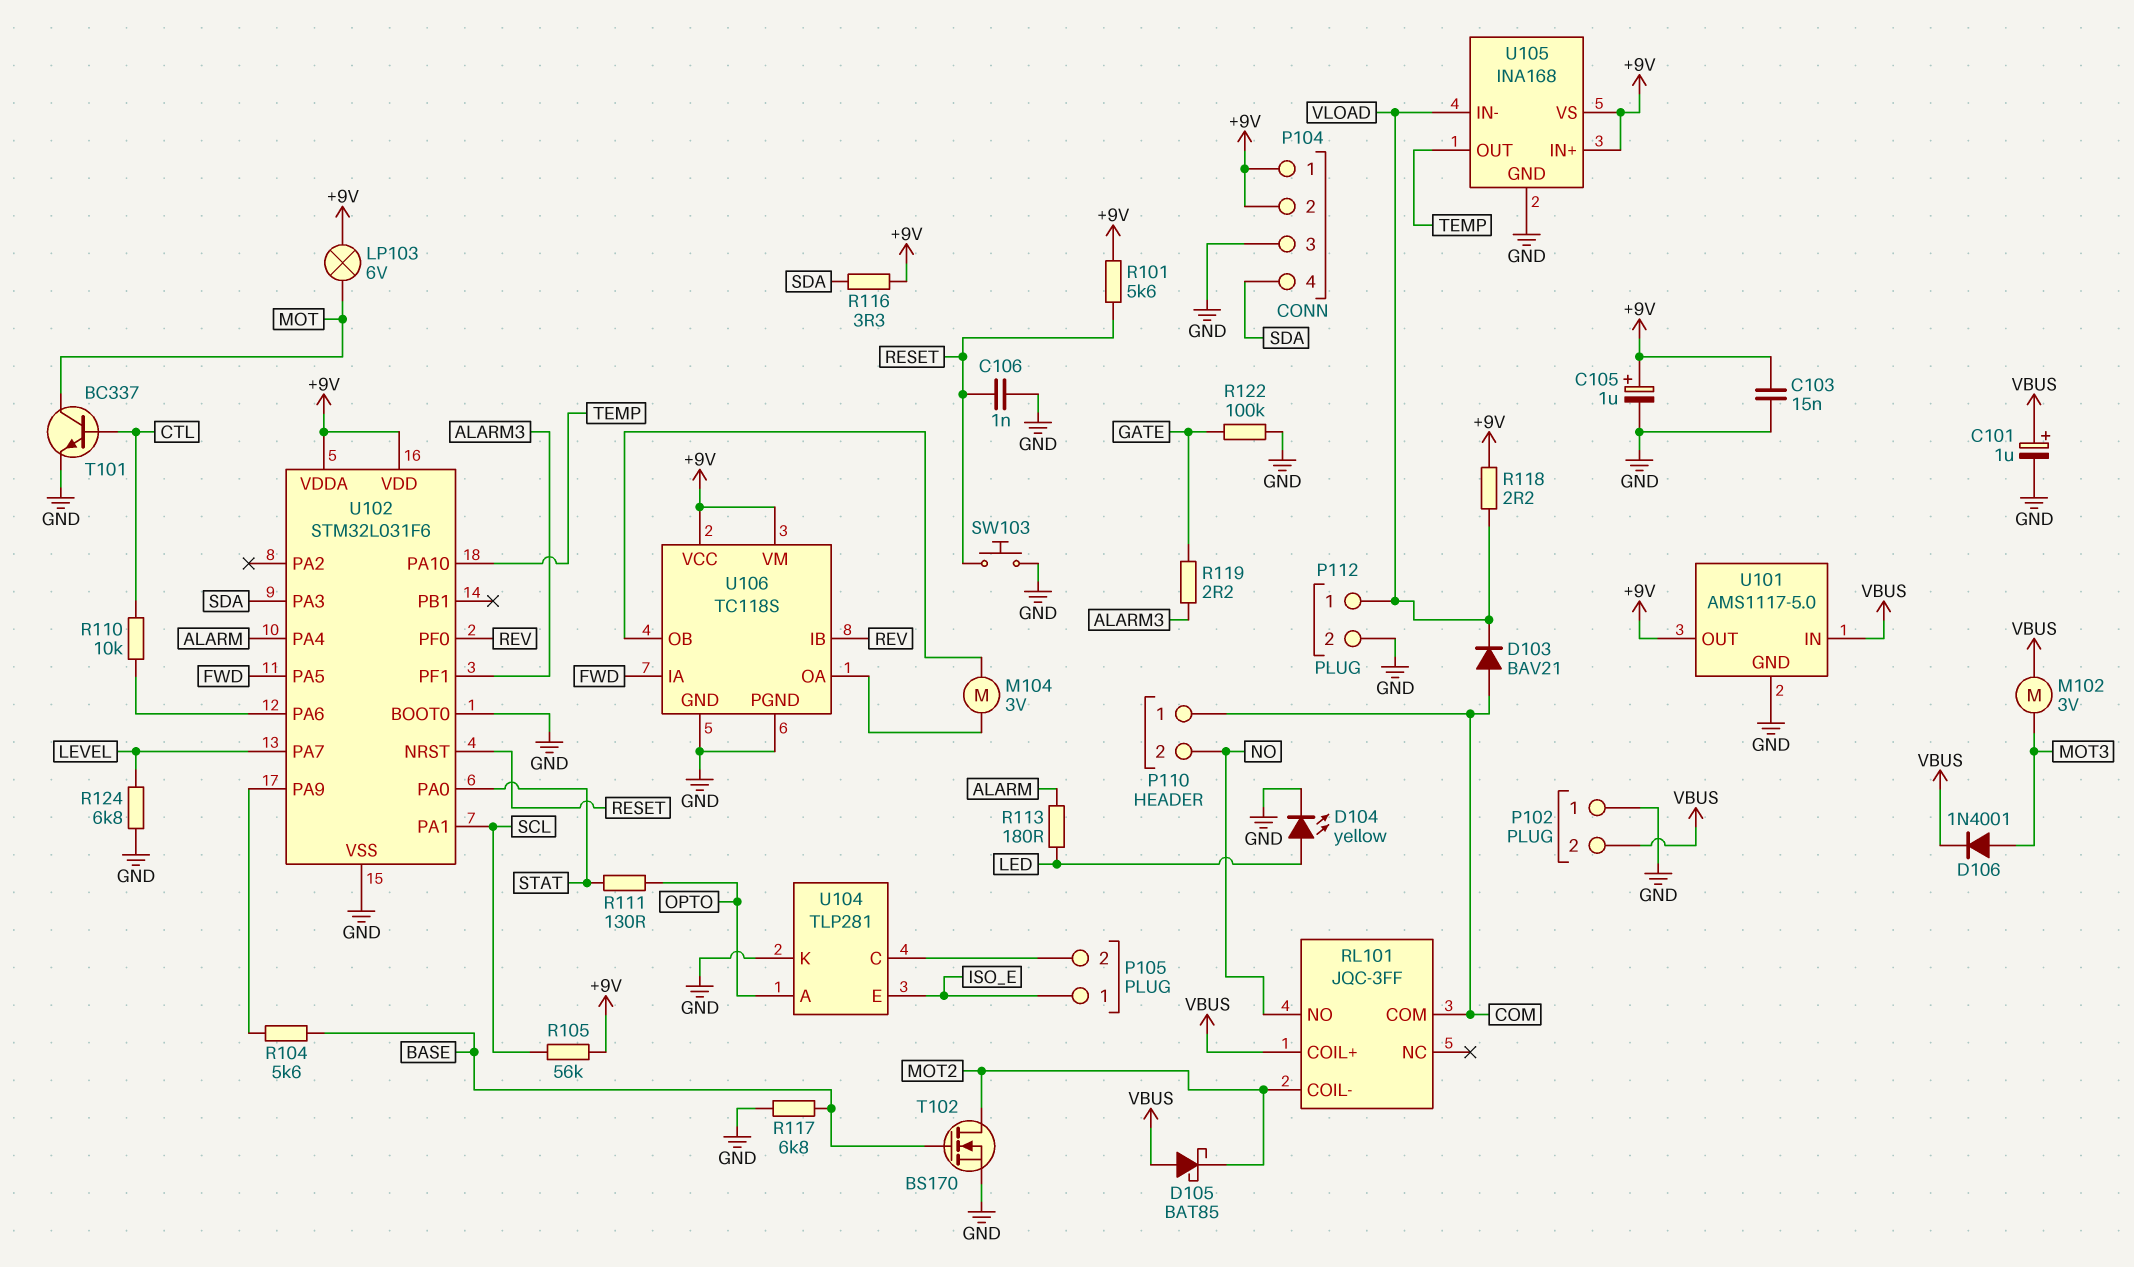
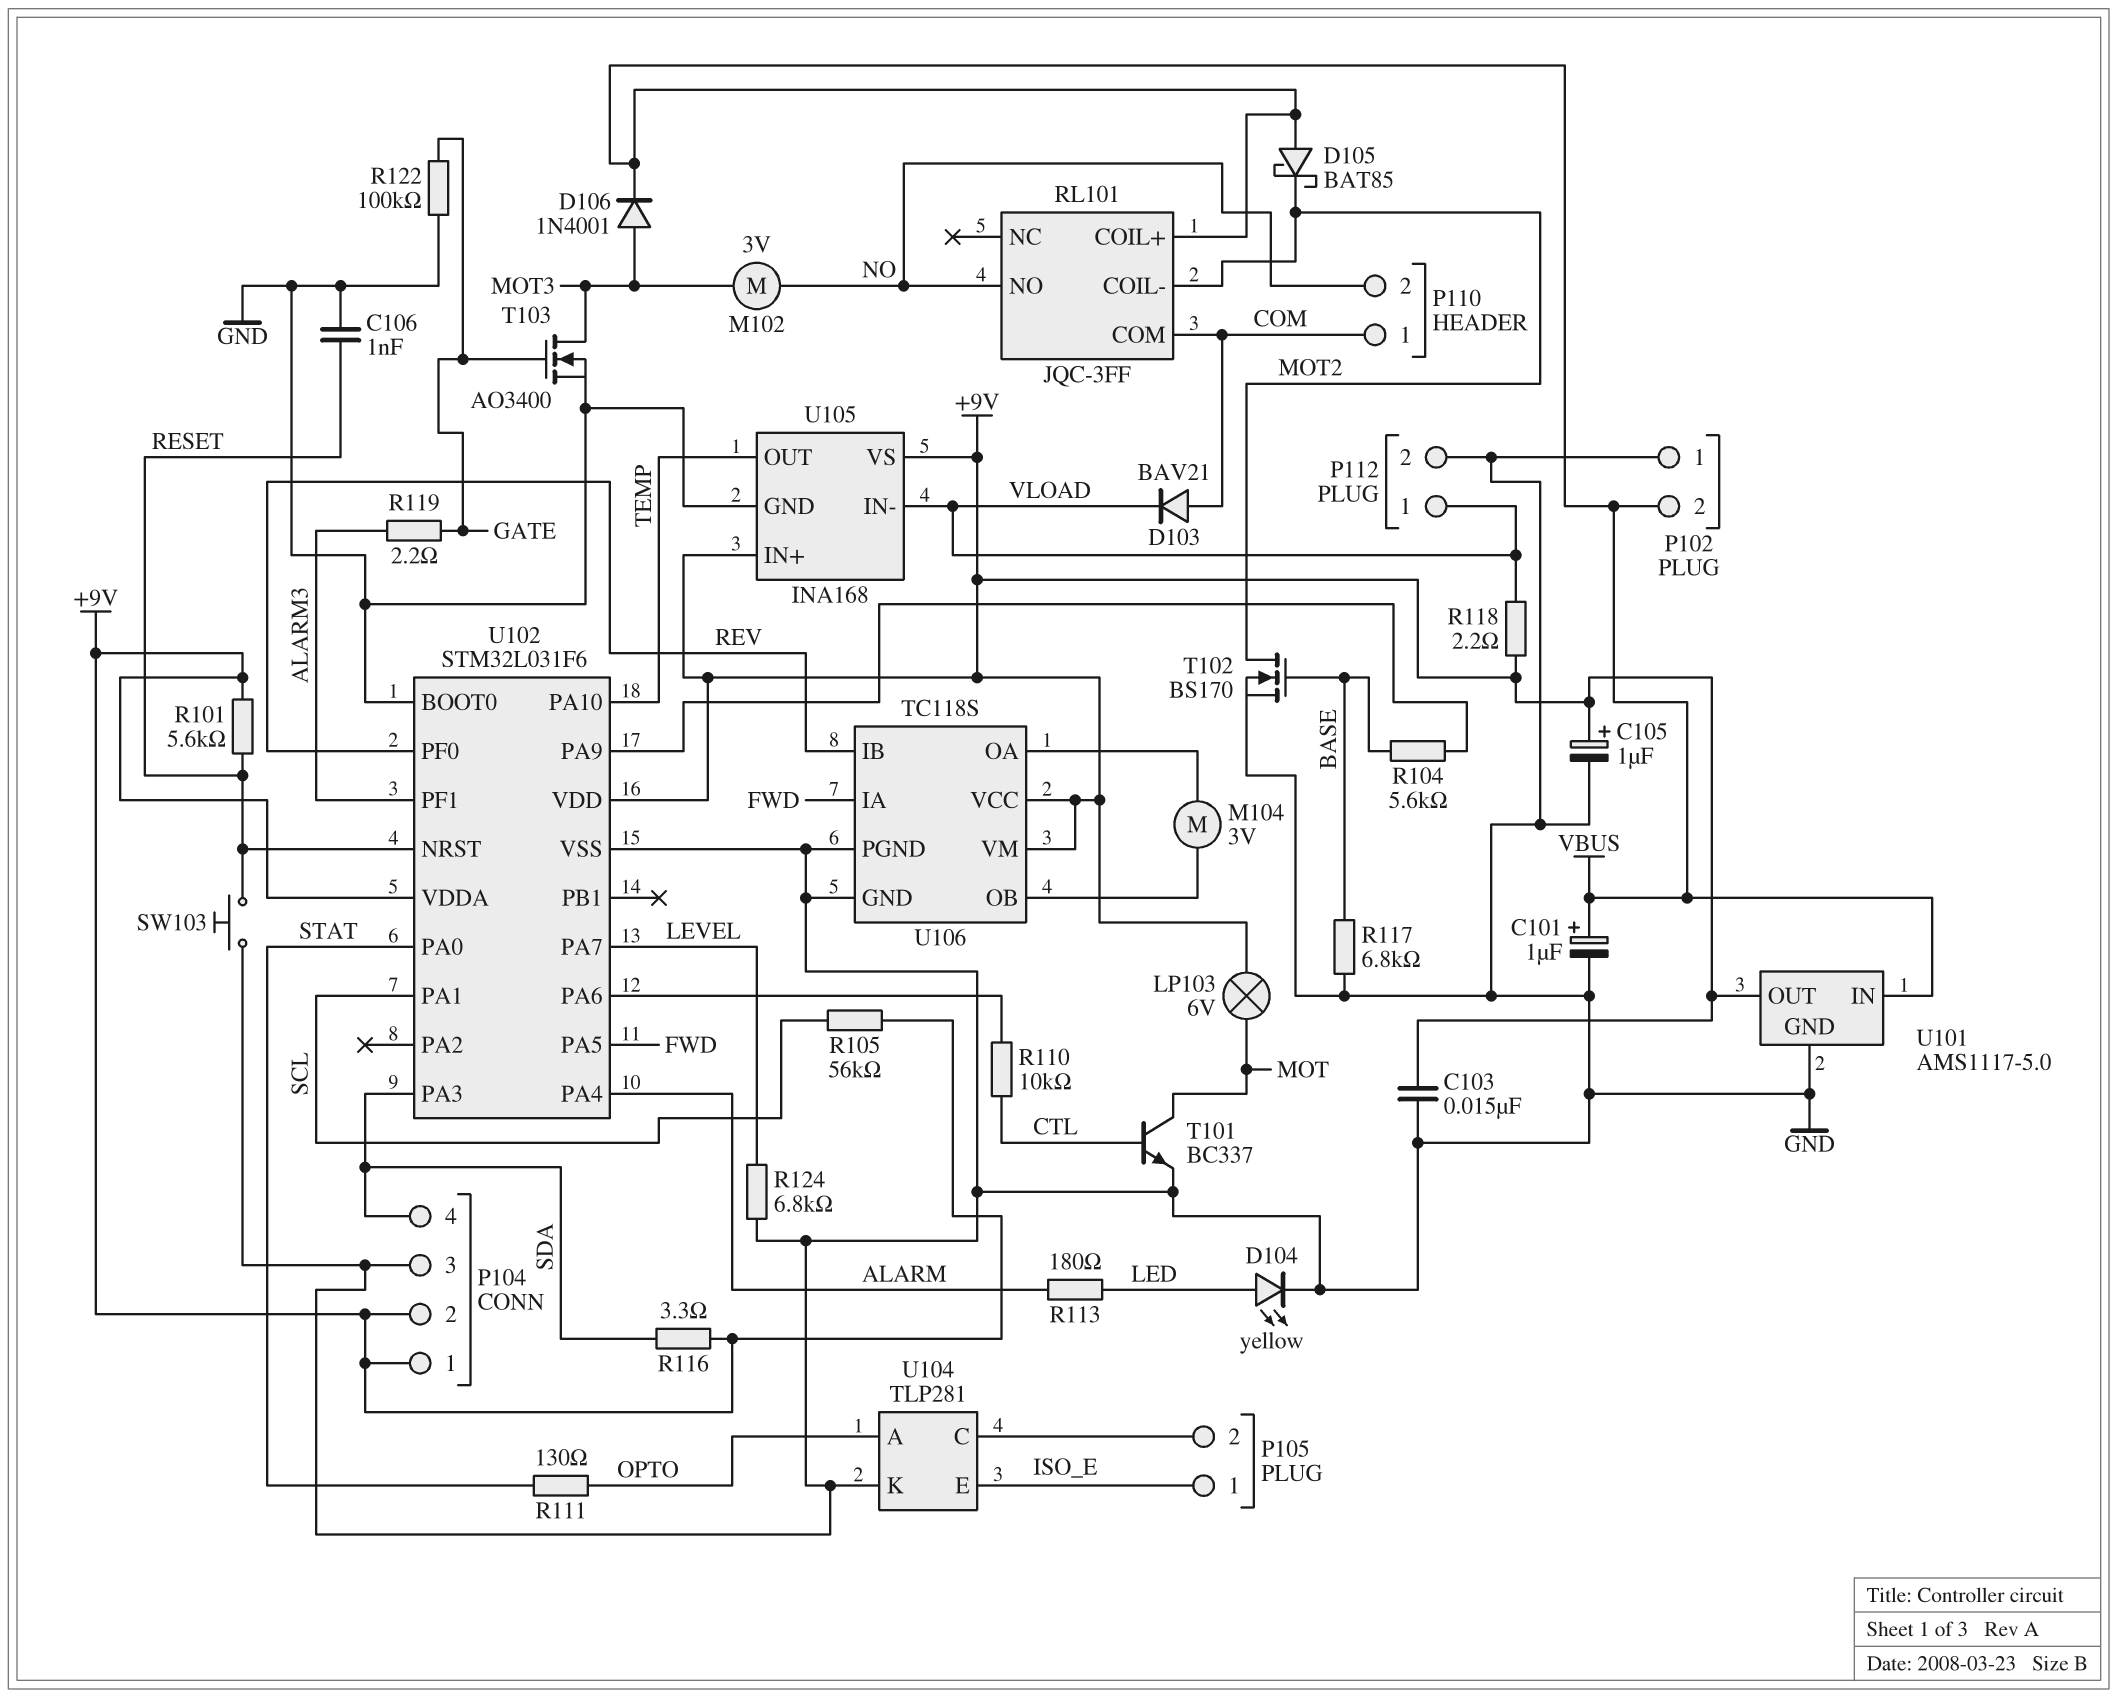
M102: motor 3V (MOT3, VBUS) -> motor 3V (MOT3, NO)
T103: none -> NMOS AO3400 (G GATE, D MOT3, S GND)

